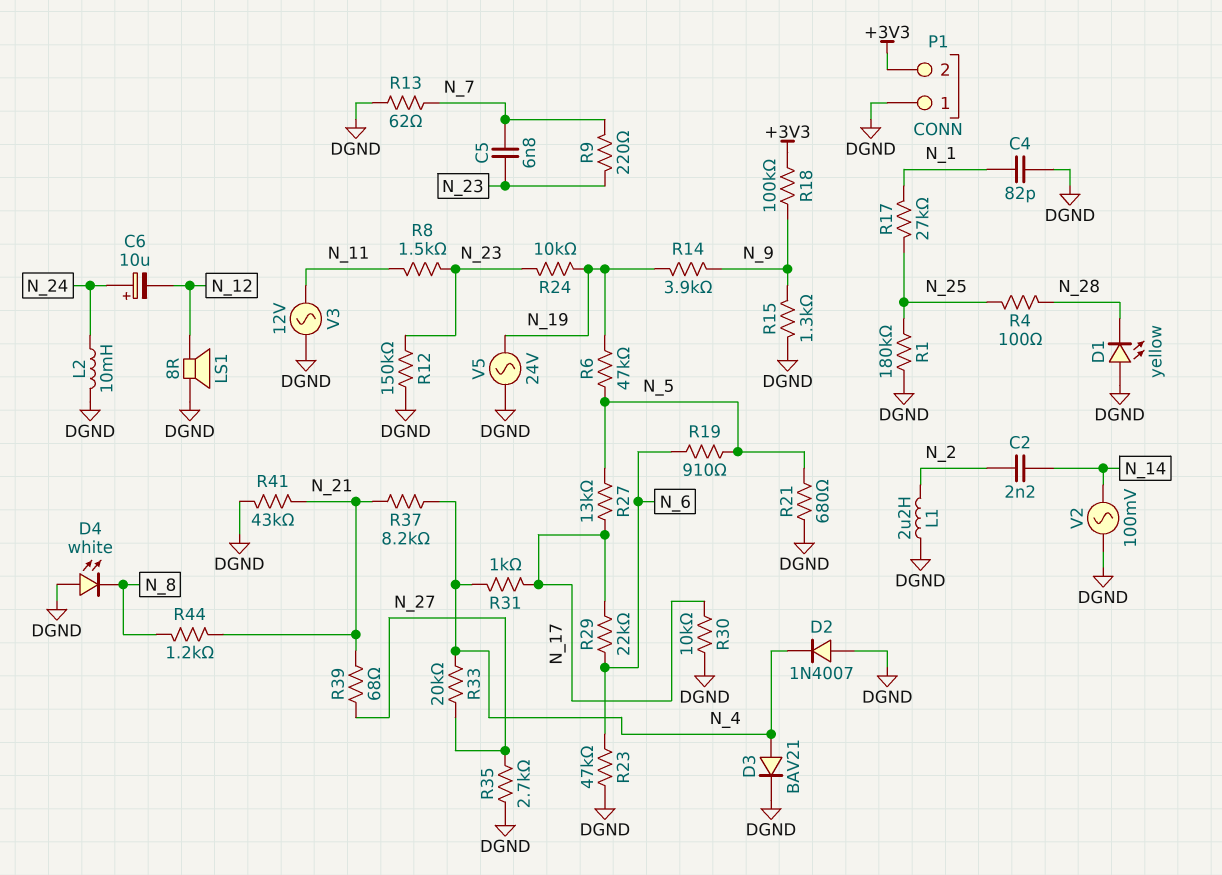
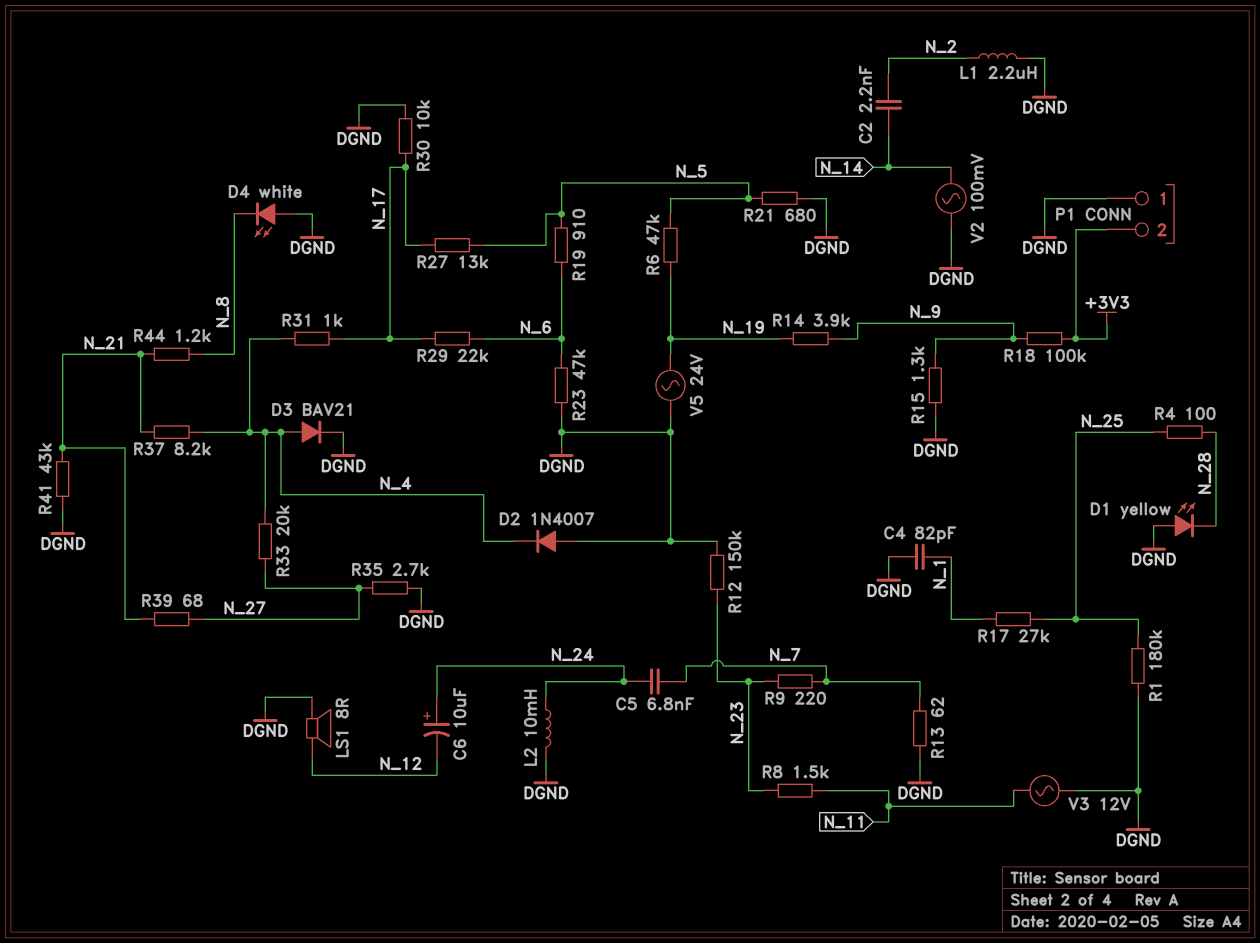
C5: 6.8nF (N_7, N_23) -> 6.8nF (N_7, N_24)
R24: 10k (N_19, N_23) -> none

